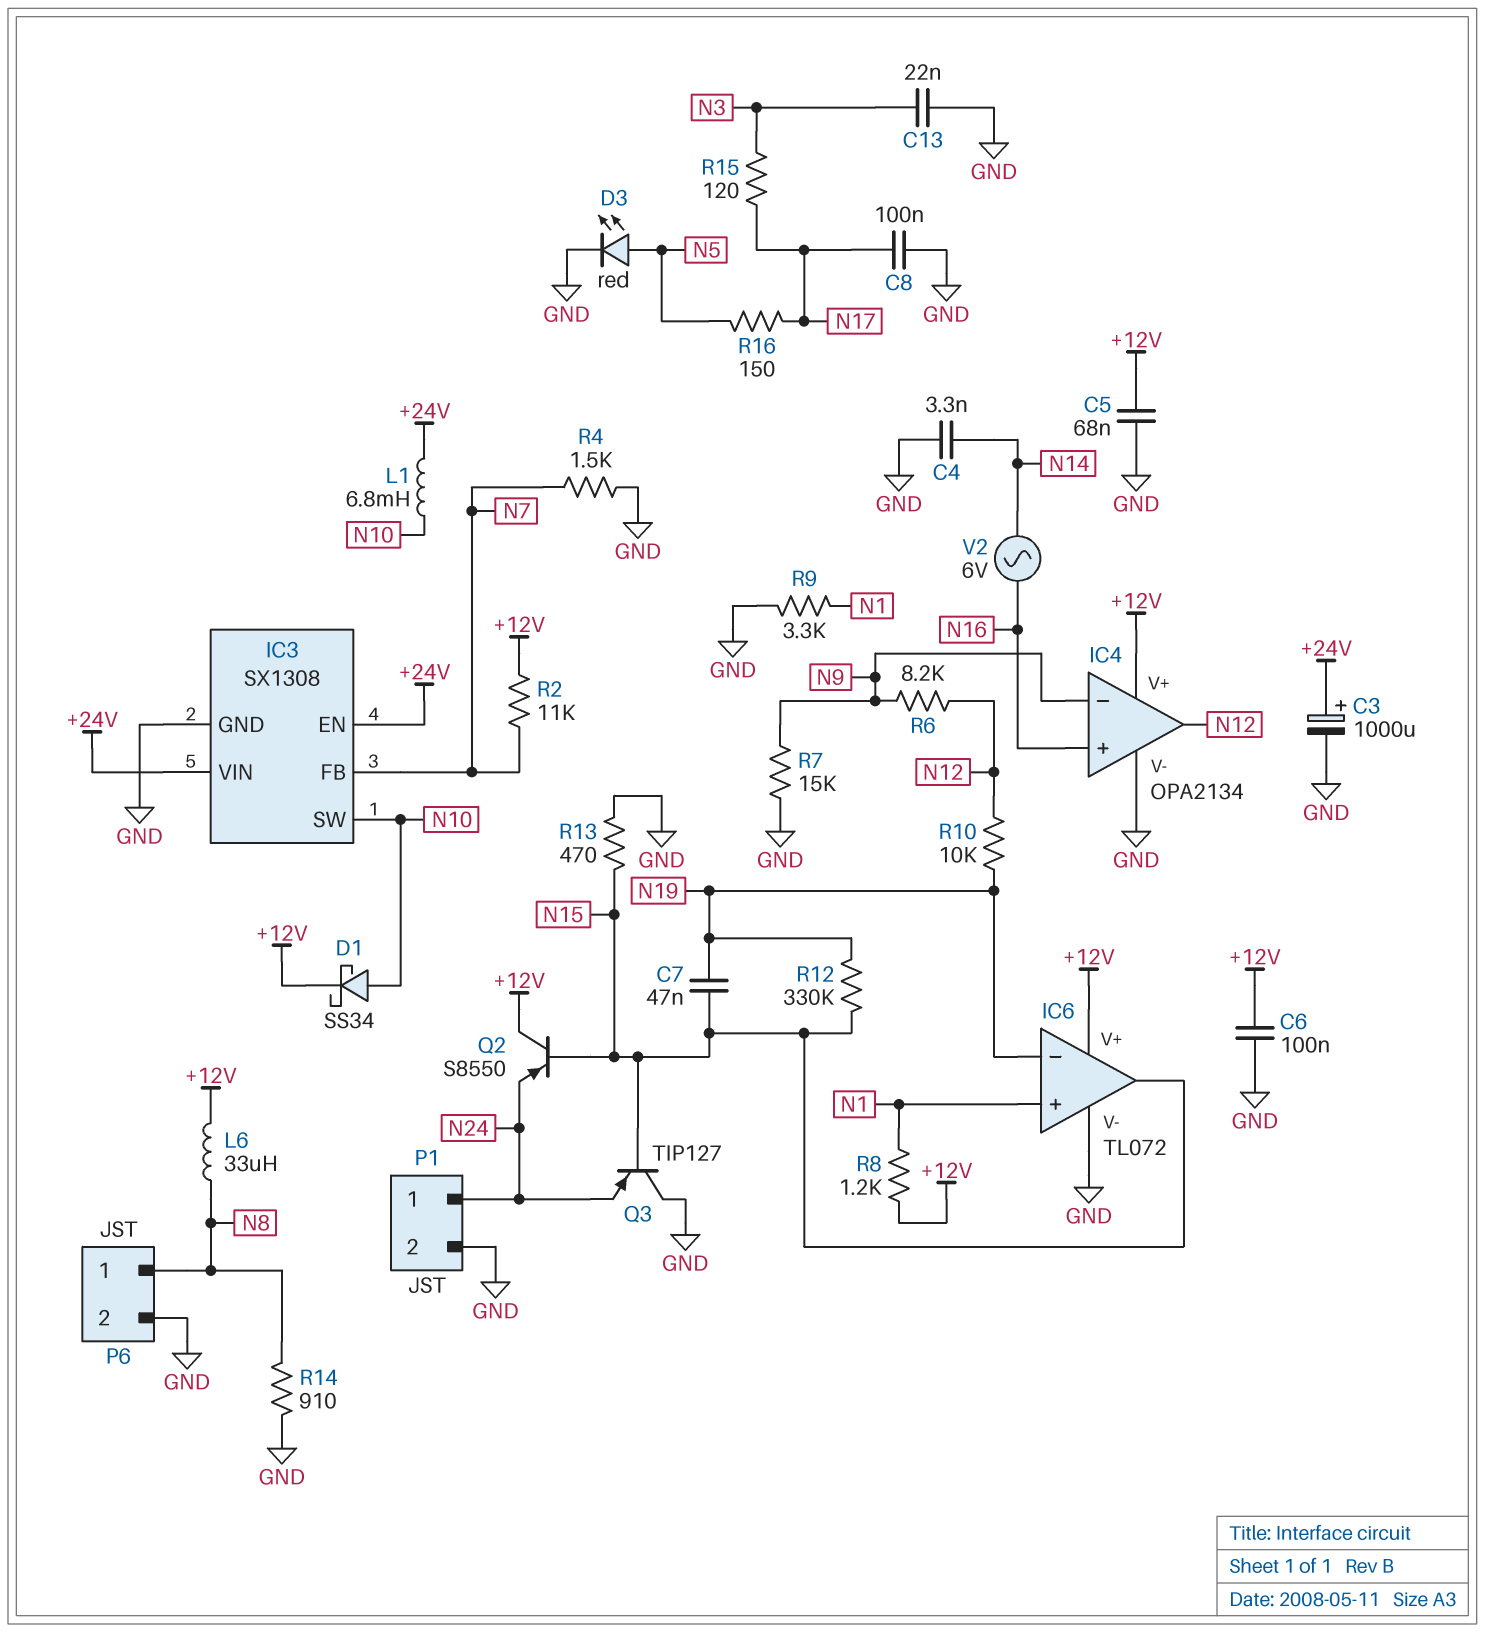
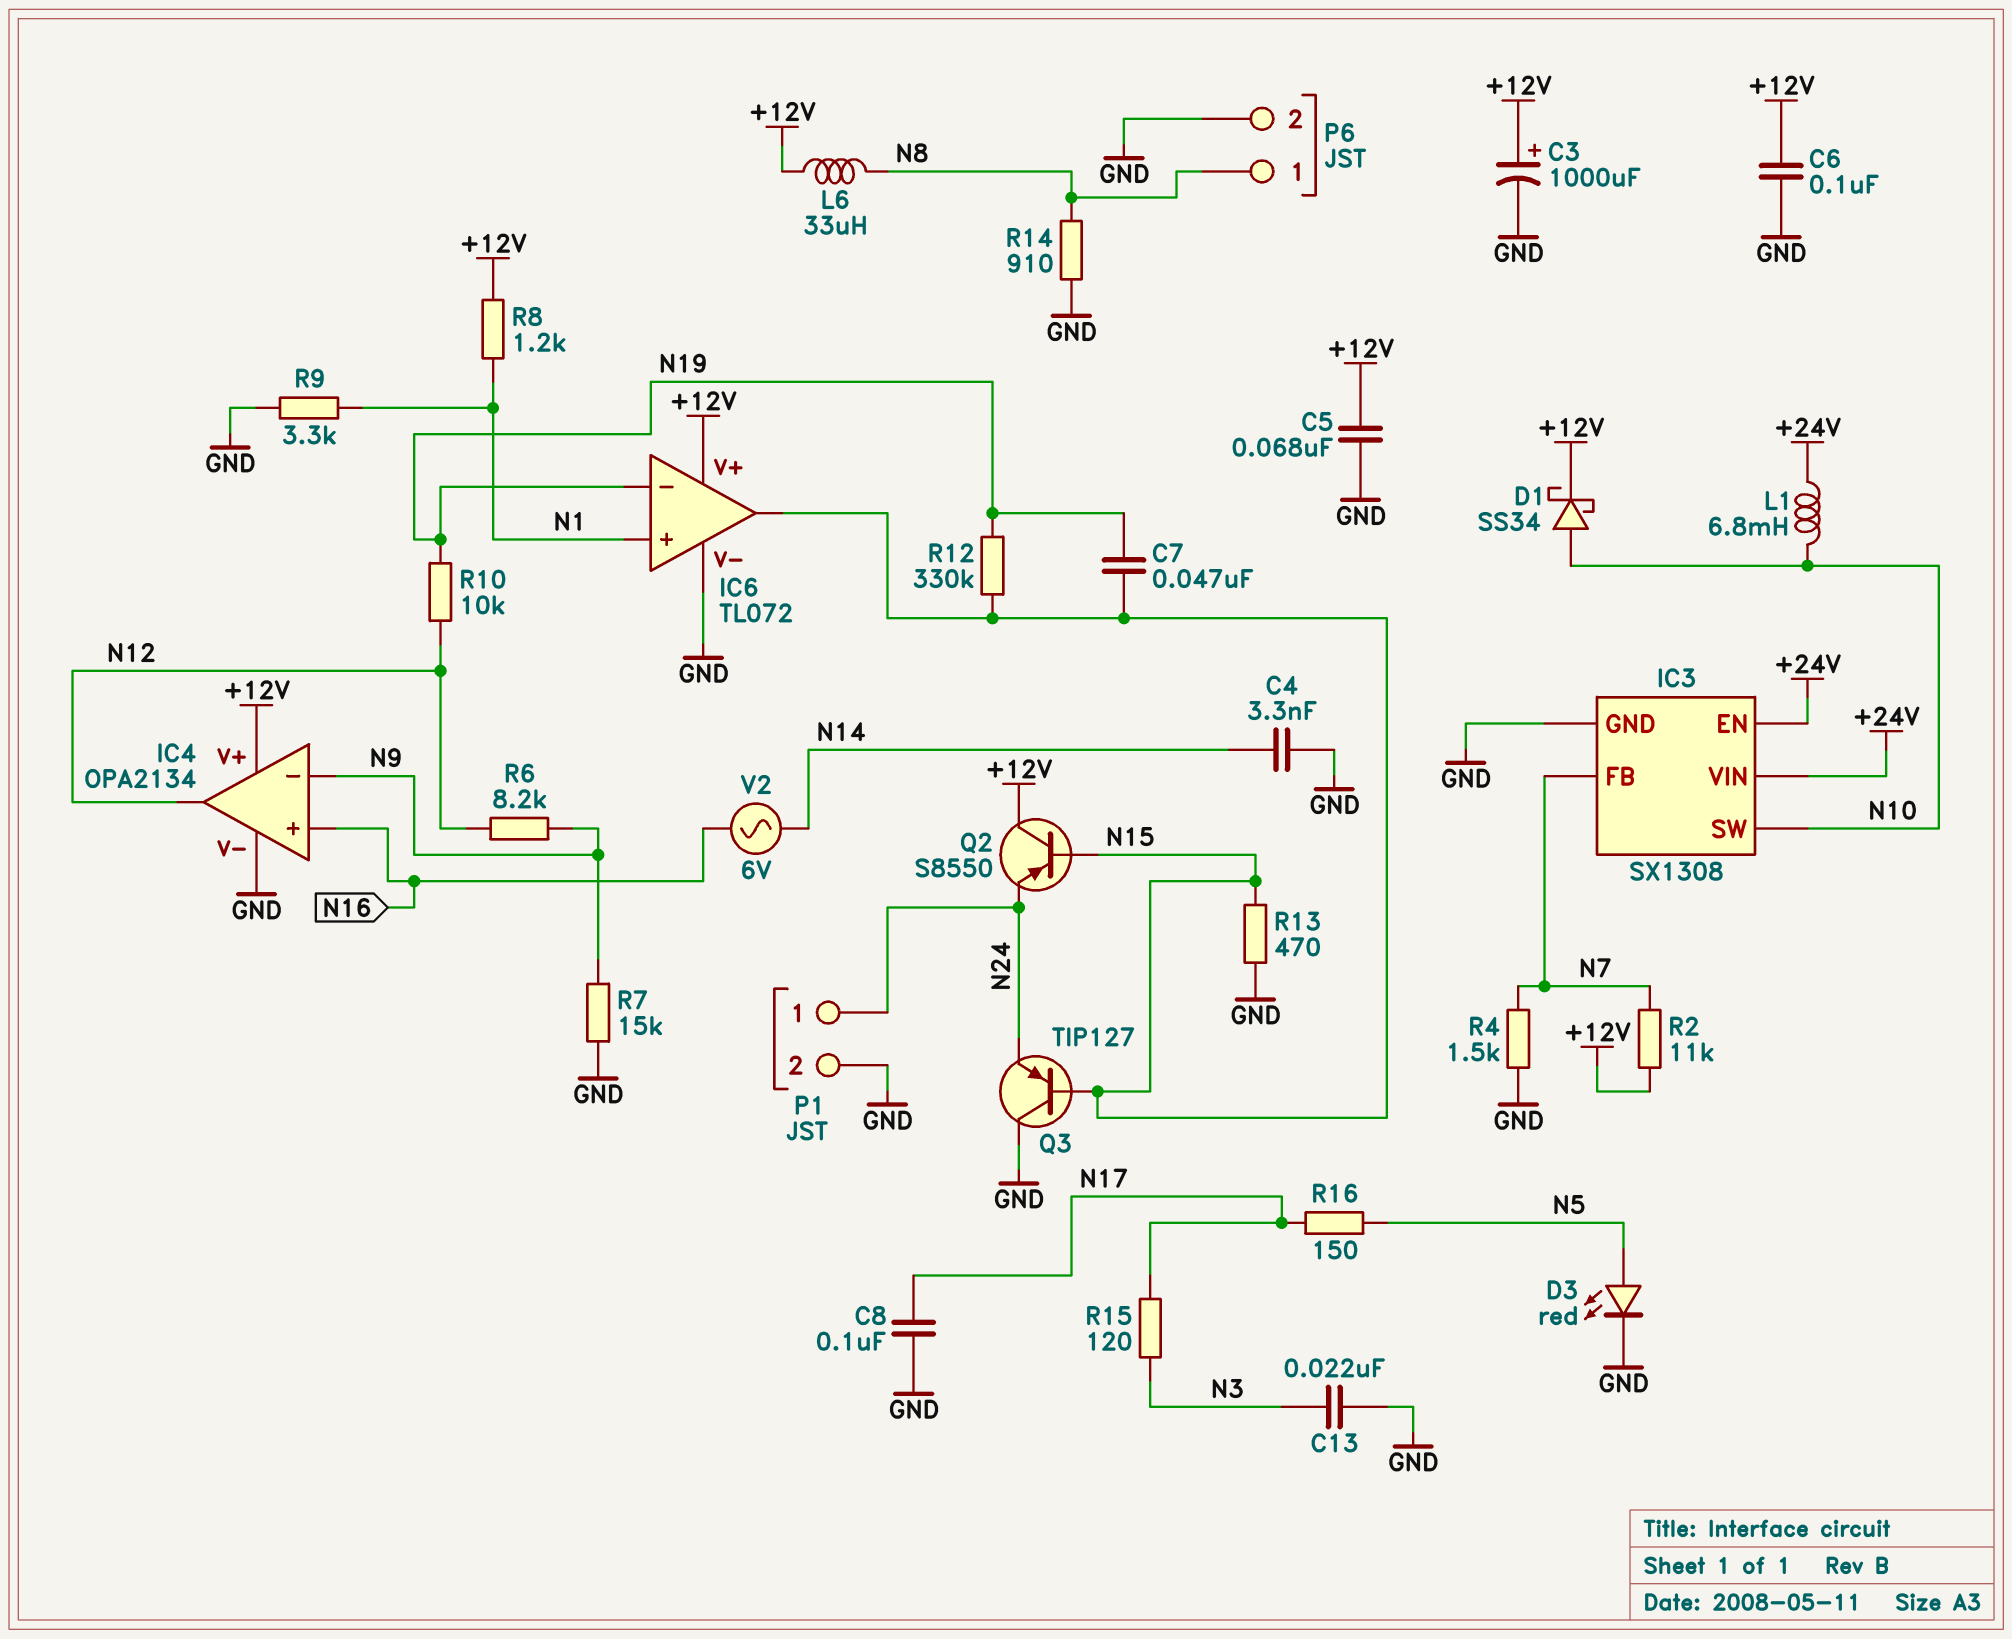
C3: 1000uF (plus +24V, minus GND) -> 1000uF (plus +12V, minus GND)

